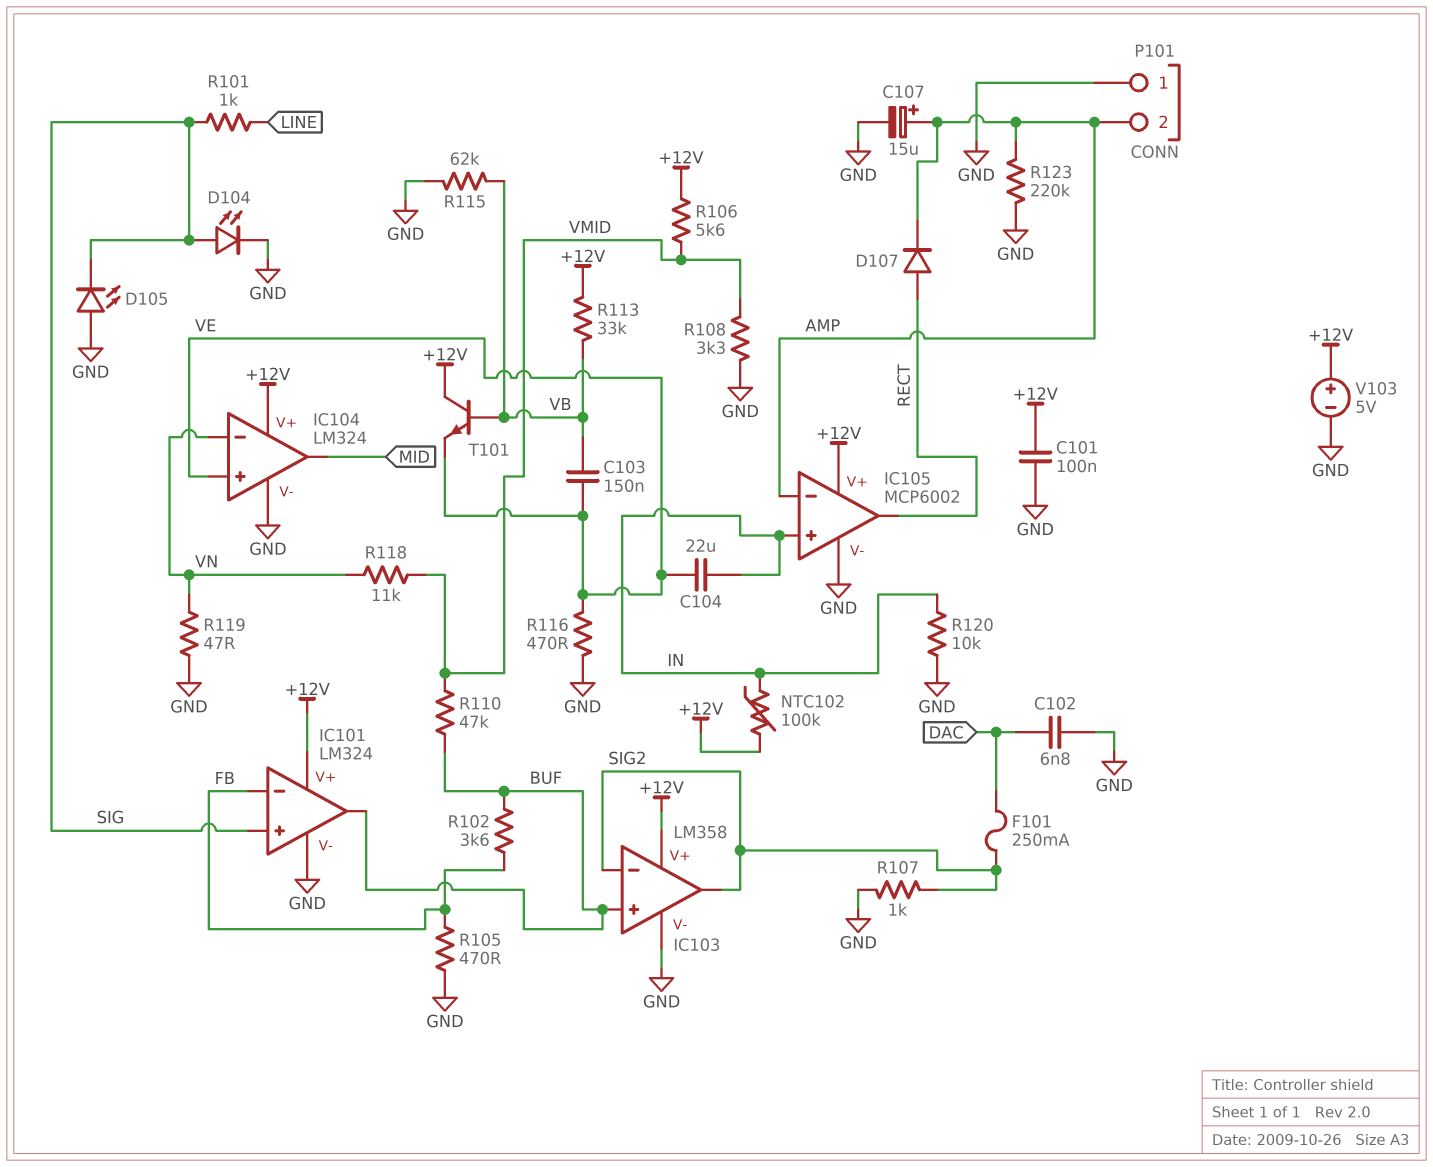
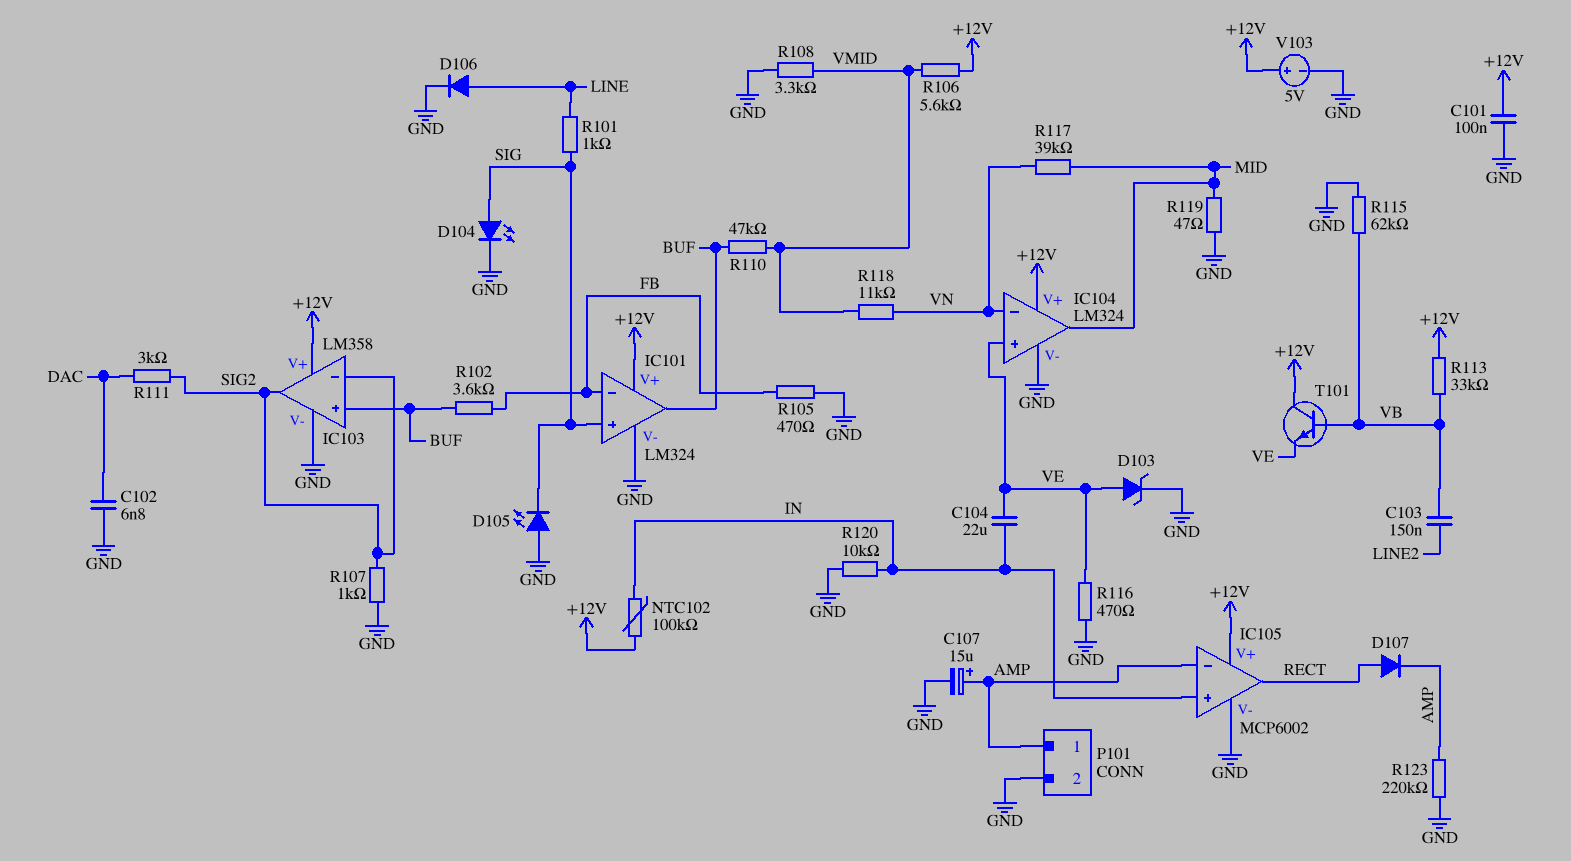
C103: 150nF (VB, VE) -> 150nF (LINE2, VB)
D103: none -> zener (A VE, K GND)
D106: none -> diode (A LINE, K GND)
F101: 250mA (DAC, SIG2) -> none
P101 pin 1: GND -> AMP
P101 pin 2: AMP -> GND
R111: none -> 3k (DAC, SIG2)
R117: none -> 39k (MID, VN)
R119: 47 (GND, VN) -> 47 (GND, MID)

